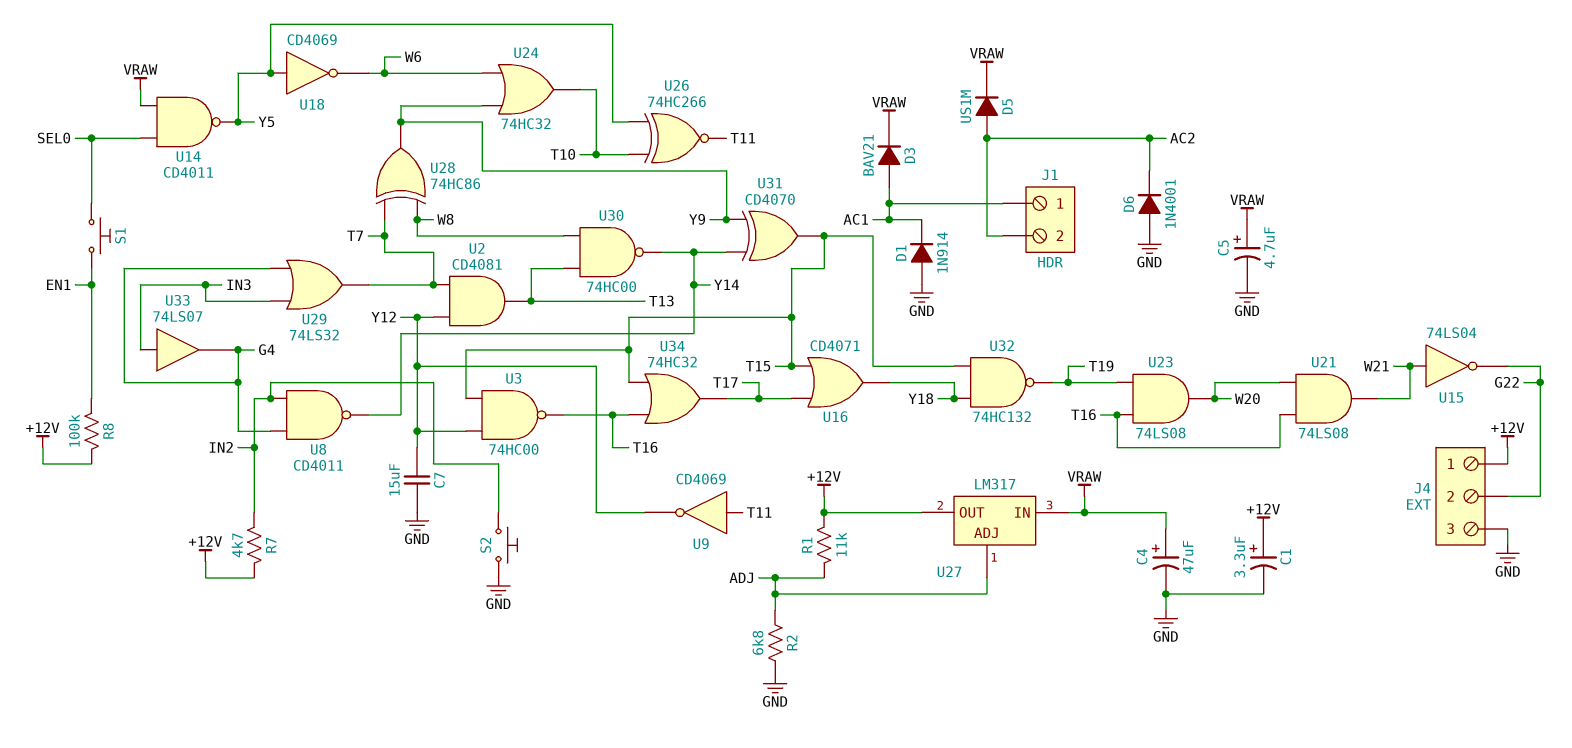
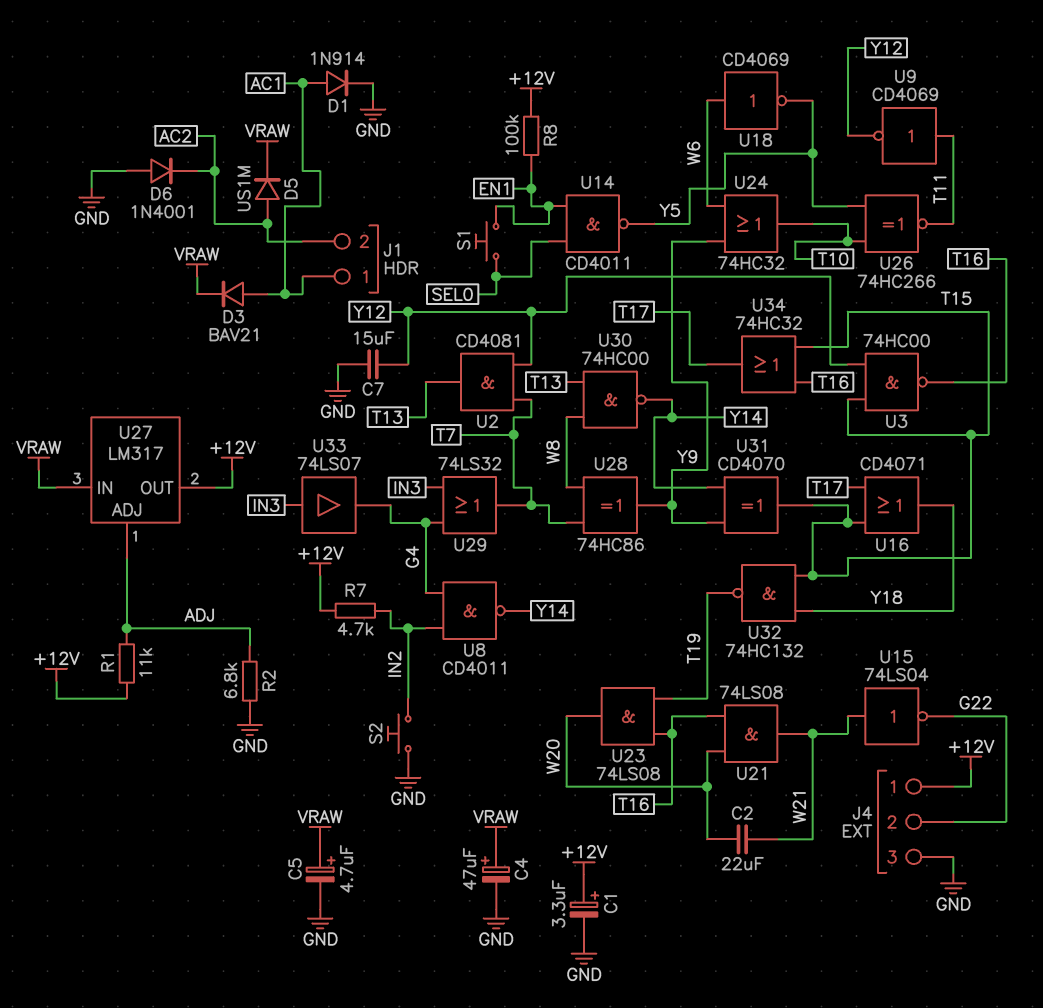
C2: none -> 22uF (W20, W21)
D1: diode 1N914 (A GND, K AC1) -> diode 1N914 (A AC1, K GND)
U14: NAND CD4011 (in SEL0, in VRAW, out Y5) -> NAND CD4011 (in EN1, in SEL0, out Y5)
U18: NOT CD4069 (in Y5, out W6) -> NOT CD4069 (in W6, out Y5)

